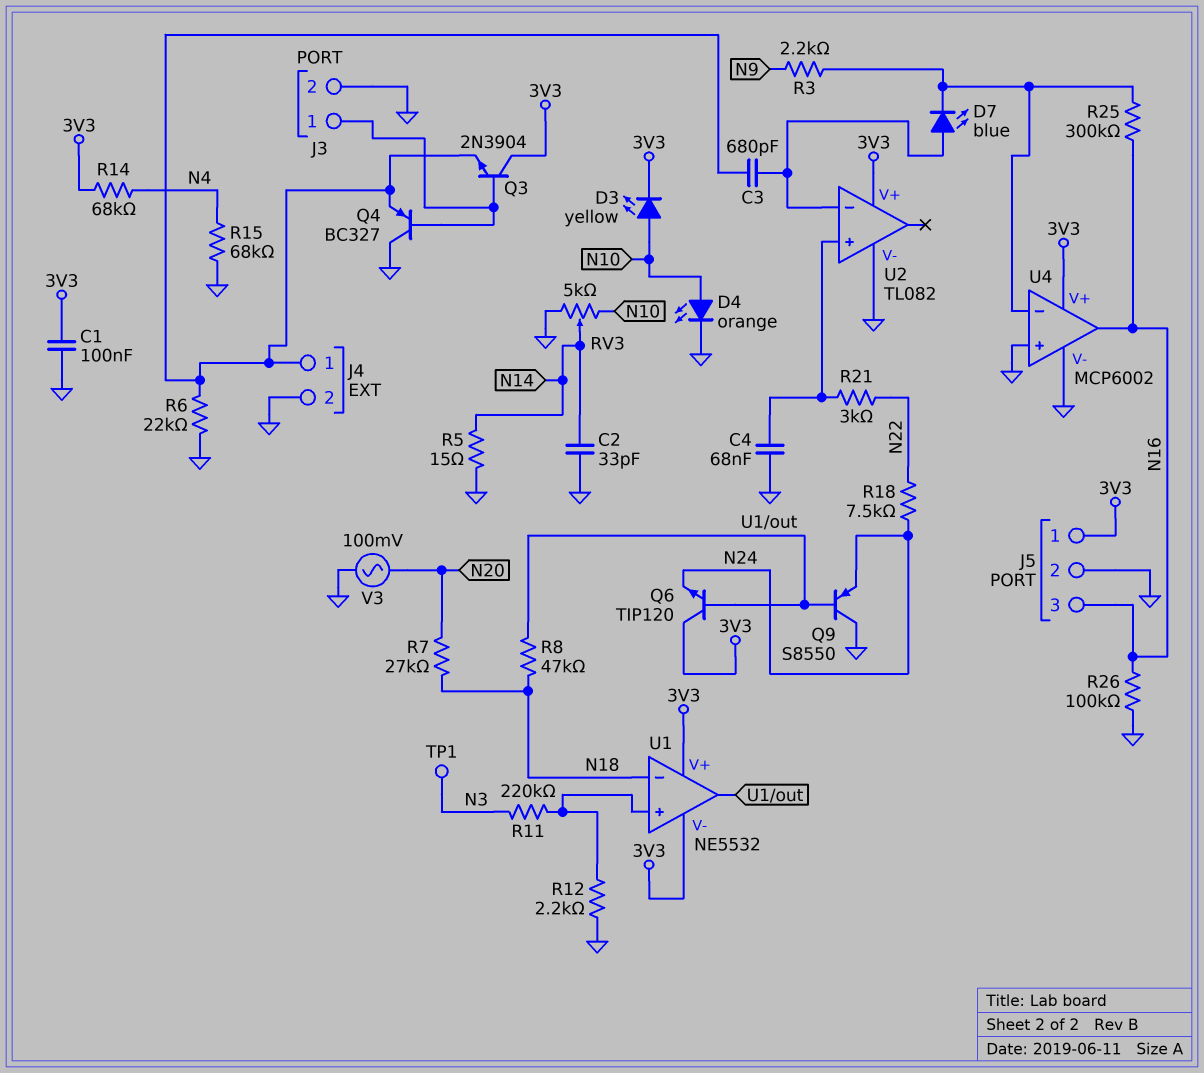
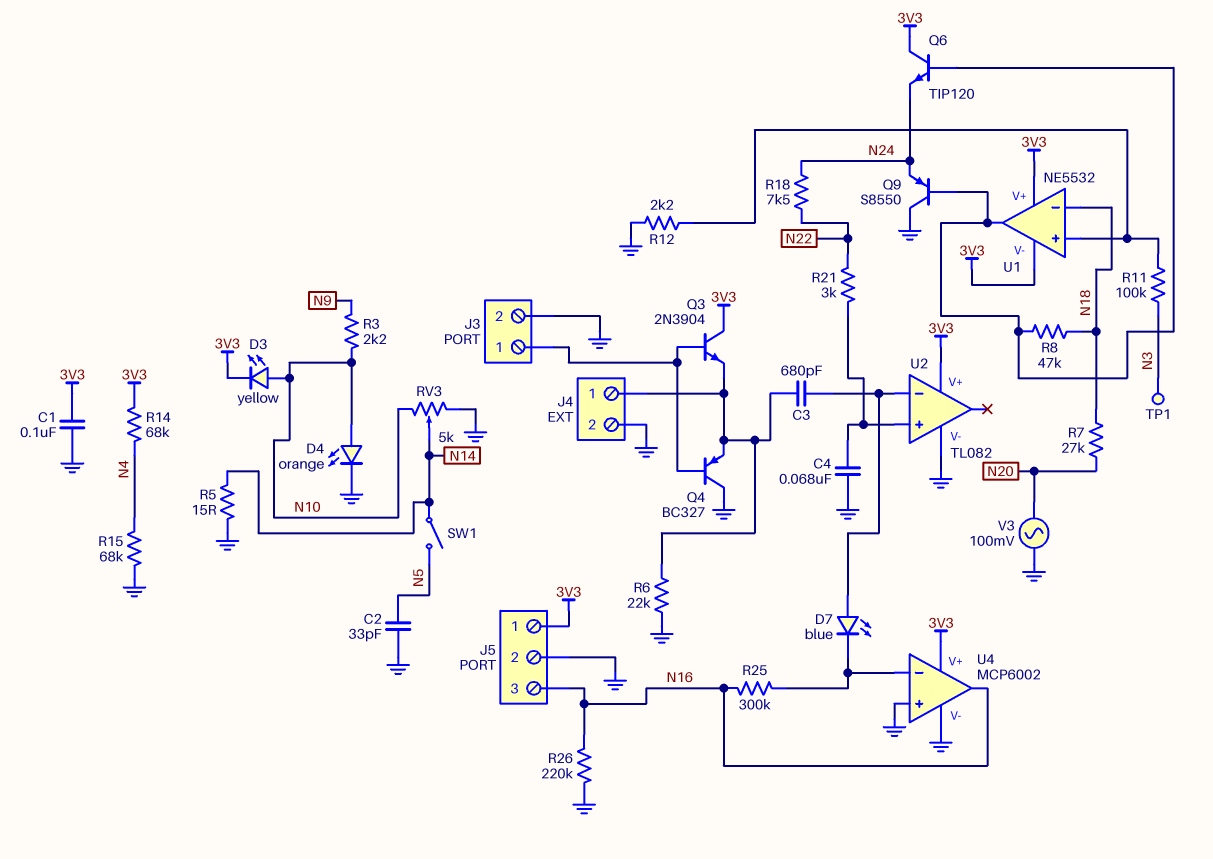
C2: 33pF (GND, N14) -> 33pF (GND, N5)
R3: 2.2k (N9, U4/in-) -> 2.2k (N9, N10)
R11: 220k (N3, U1/in+) -> 100k (N3, U1/in+)
R26: 100k (GND, N16) -> 220k (GND, N16)
SW1: none -> switch (N5, N14)

